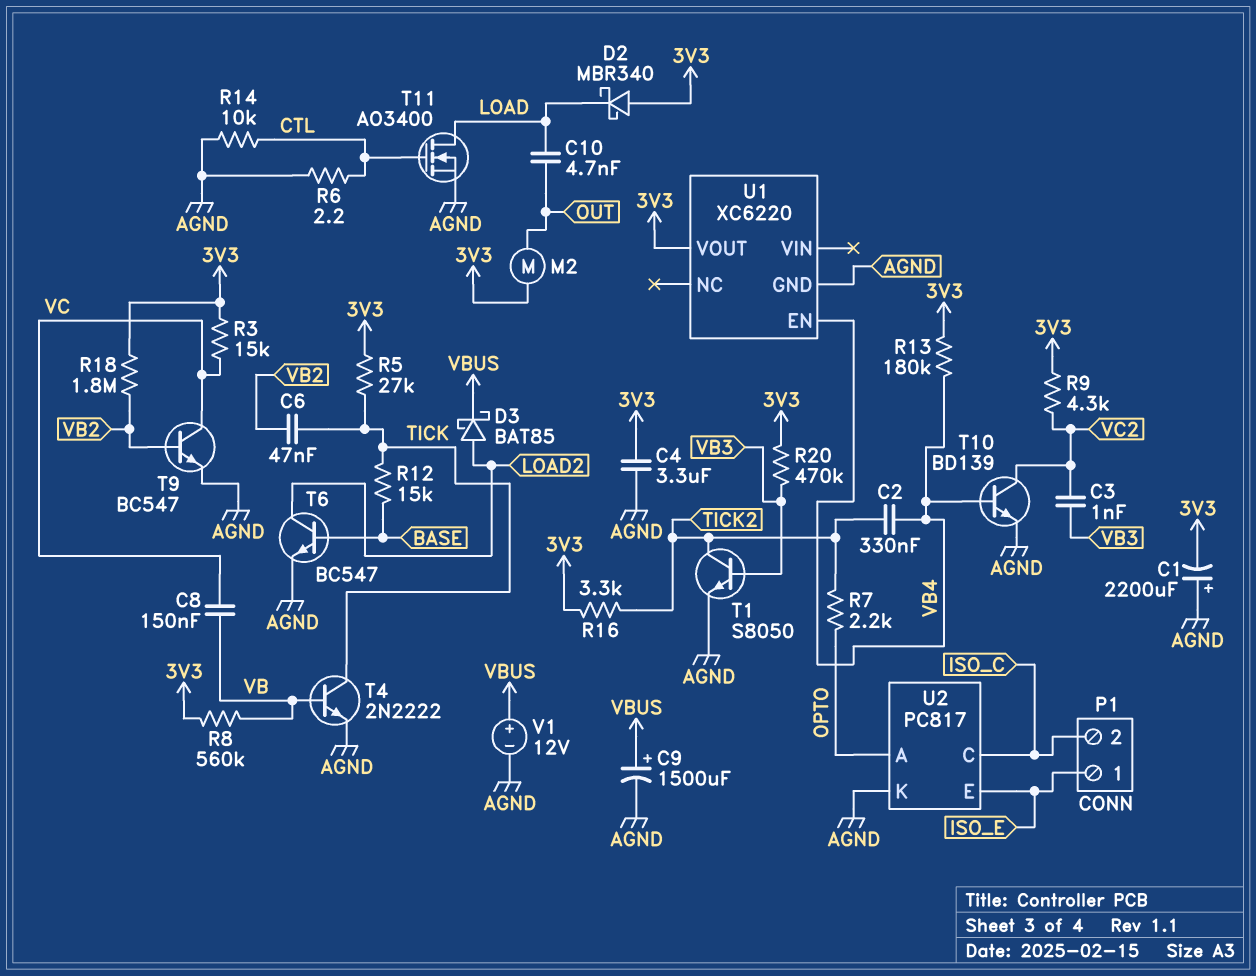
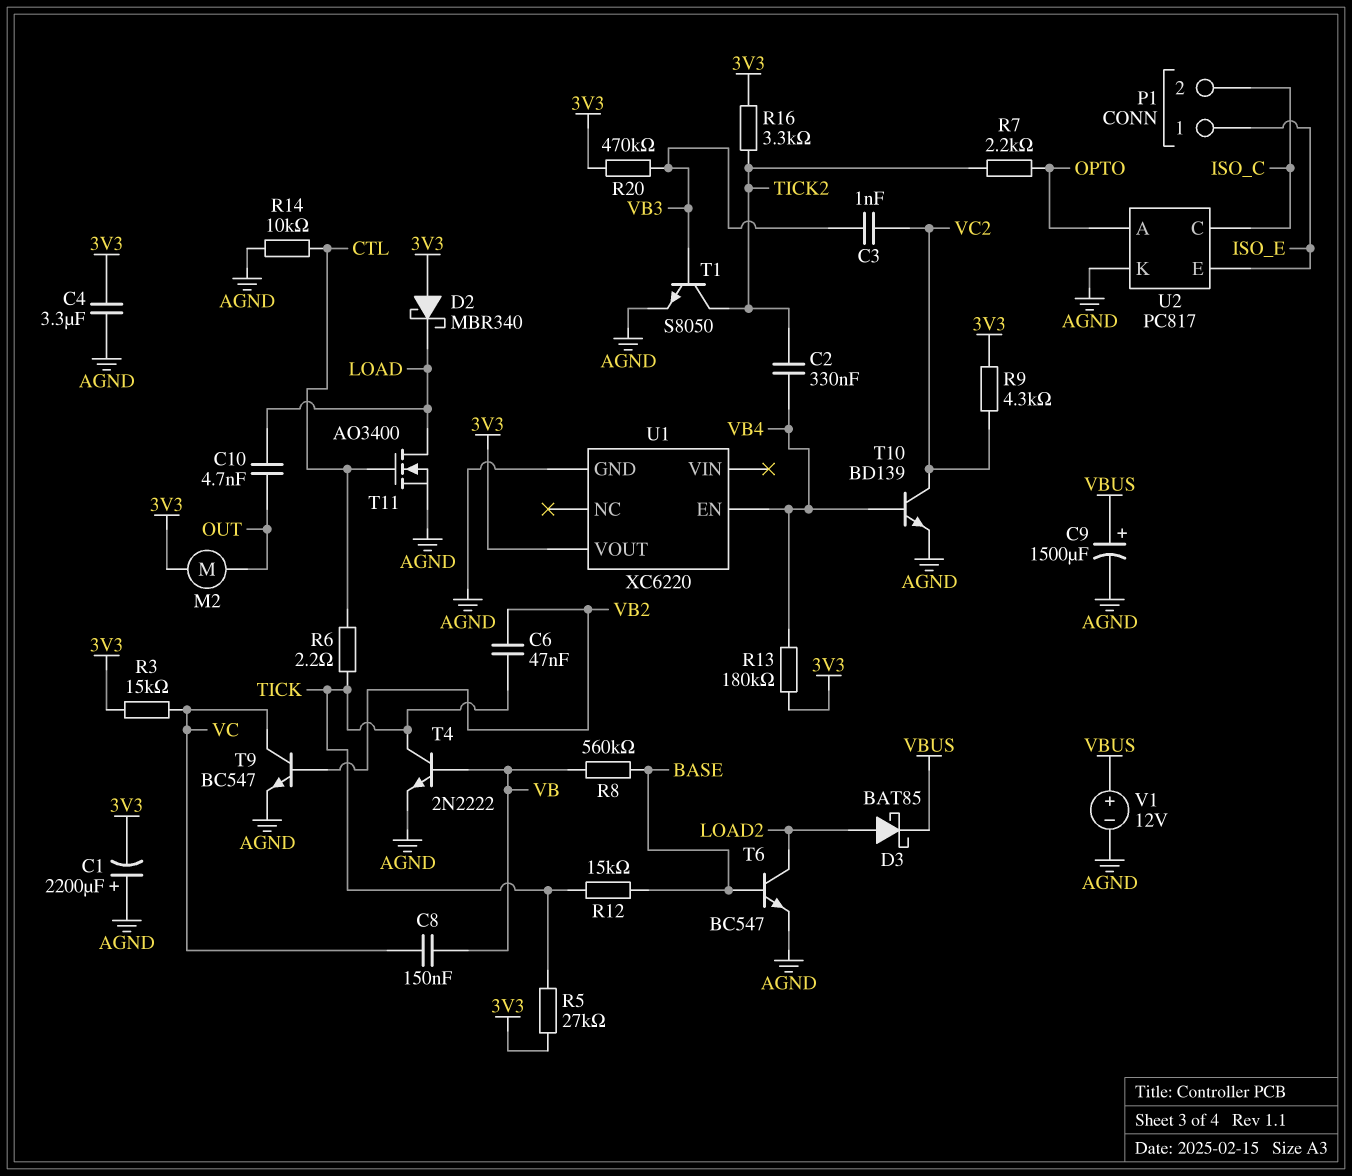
R6: 2.2 (AGND, CTL) -> 2.2 (CTL, TICK)
R8: 560k (3V3, VB) -> 560k (BASE, VB)
R18: 1.8M (3V3, VB2) -> none

